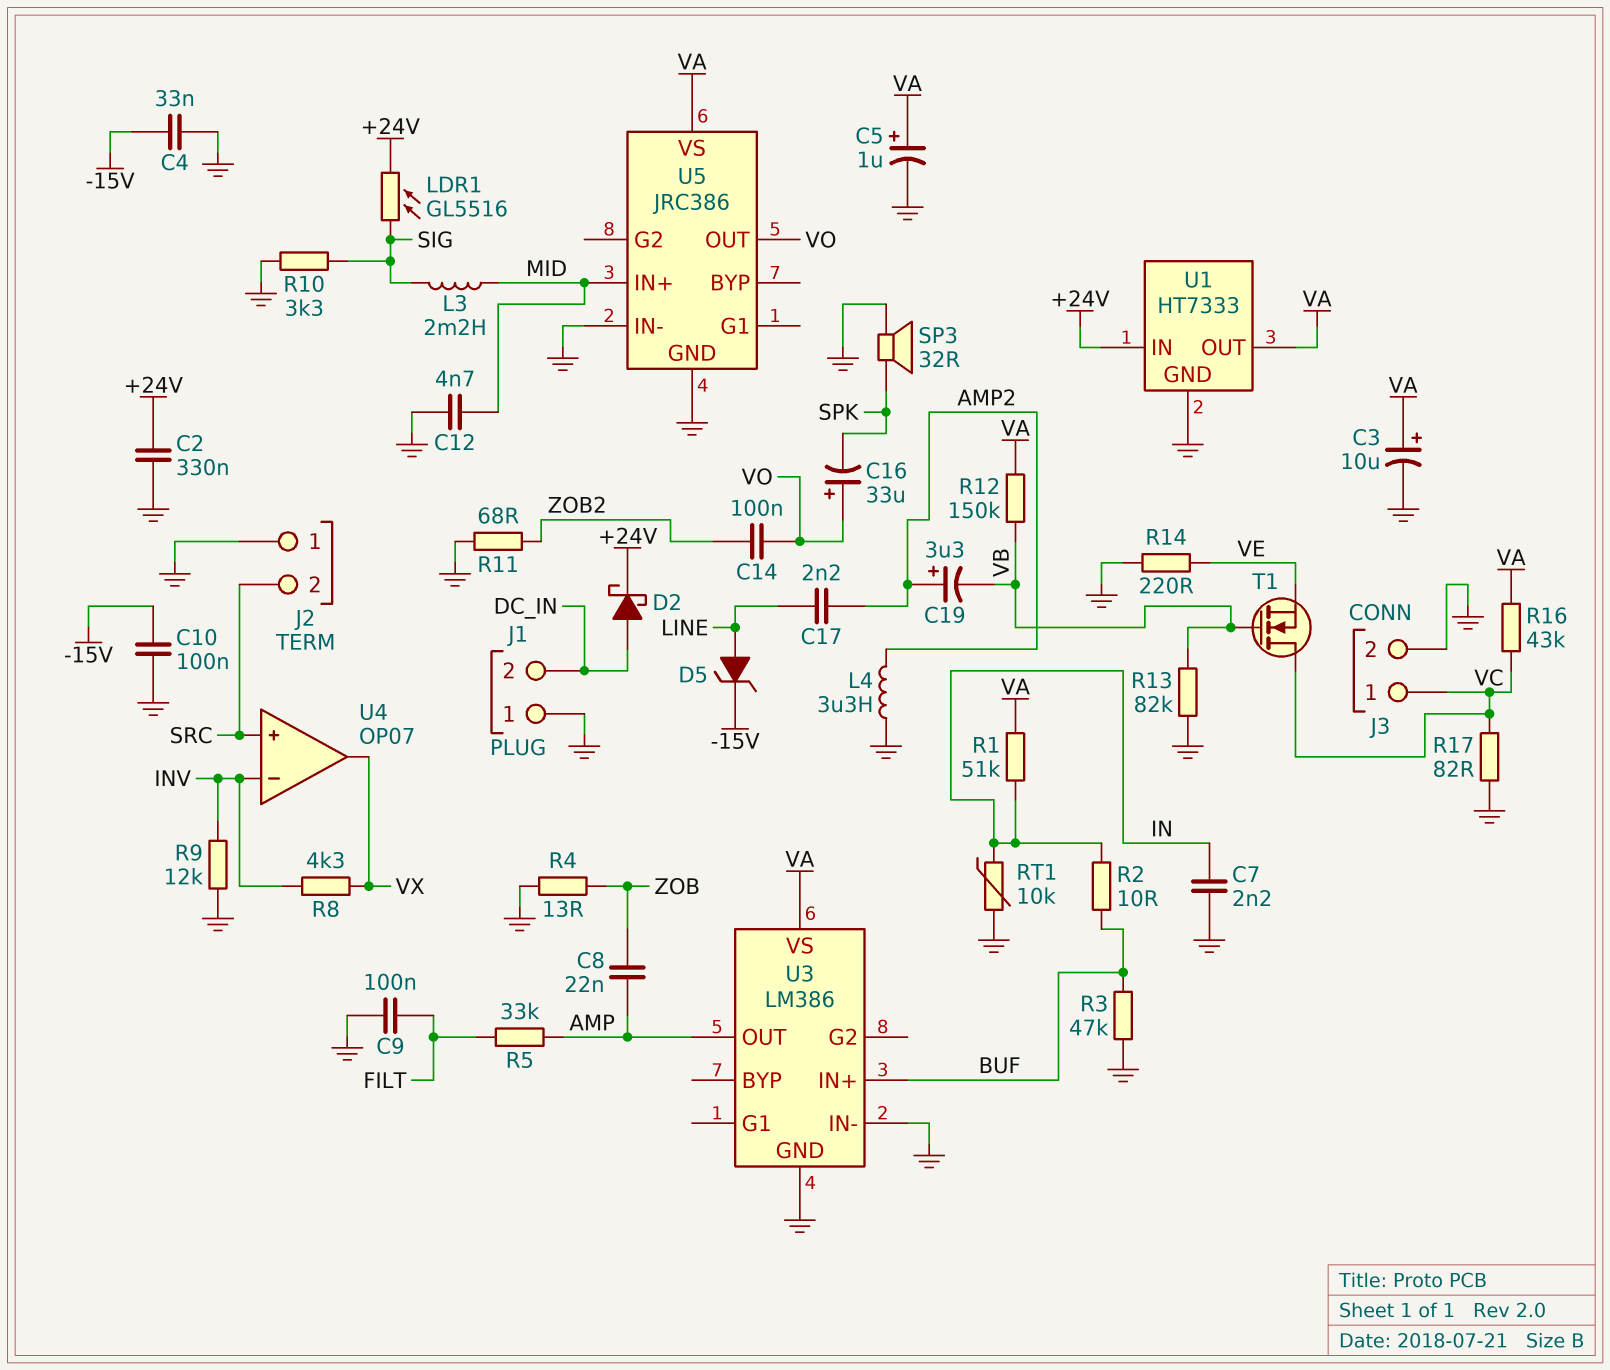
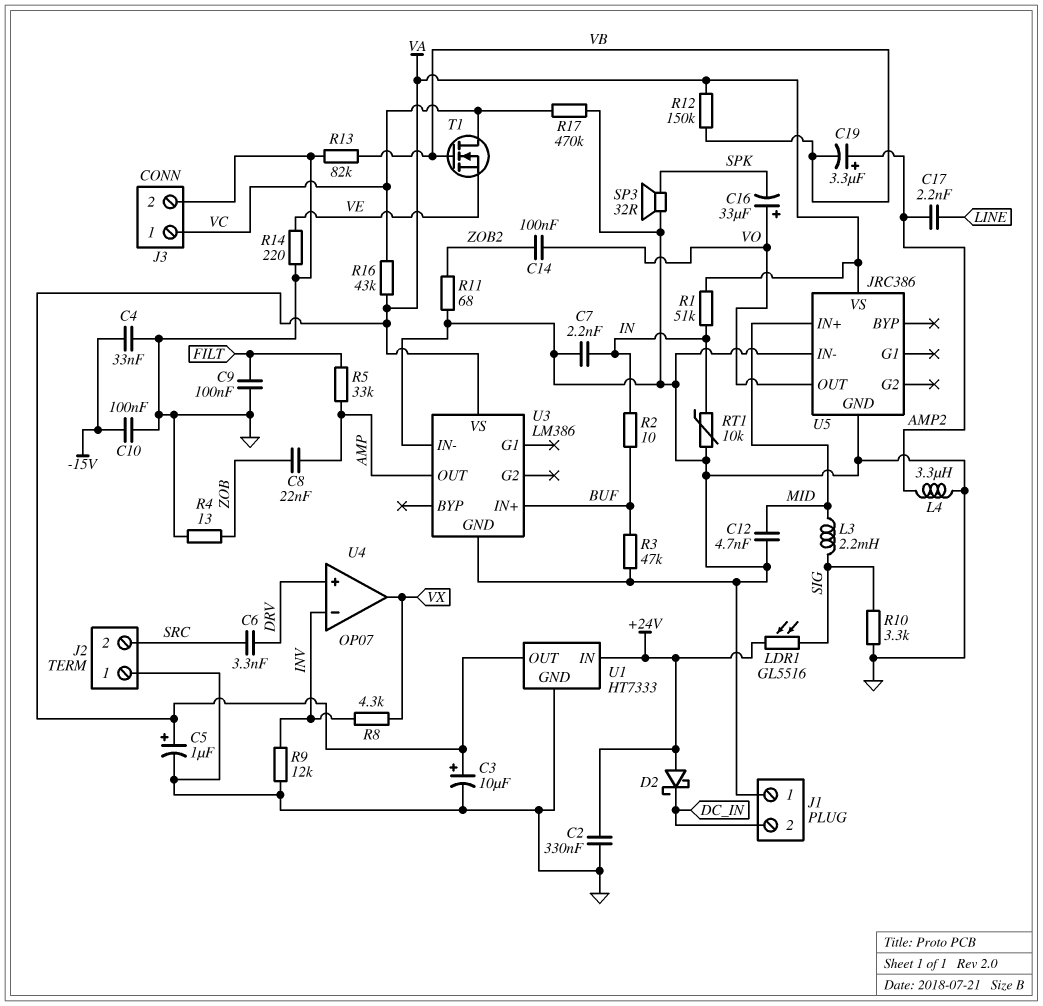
C6: none -> 3.3nF (DRV, SRC)
D2: schottky (A DC_IN, K +24V) -> schottky (A +24V, K DC_IN)
D5: zener (A LINE, K -15V) -> none
R17: 82 (GND, VC) -> 470k (GND, VC)
U4 pin in+: SRC -> DRV

